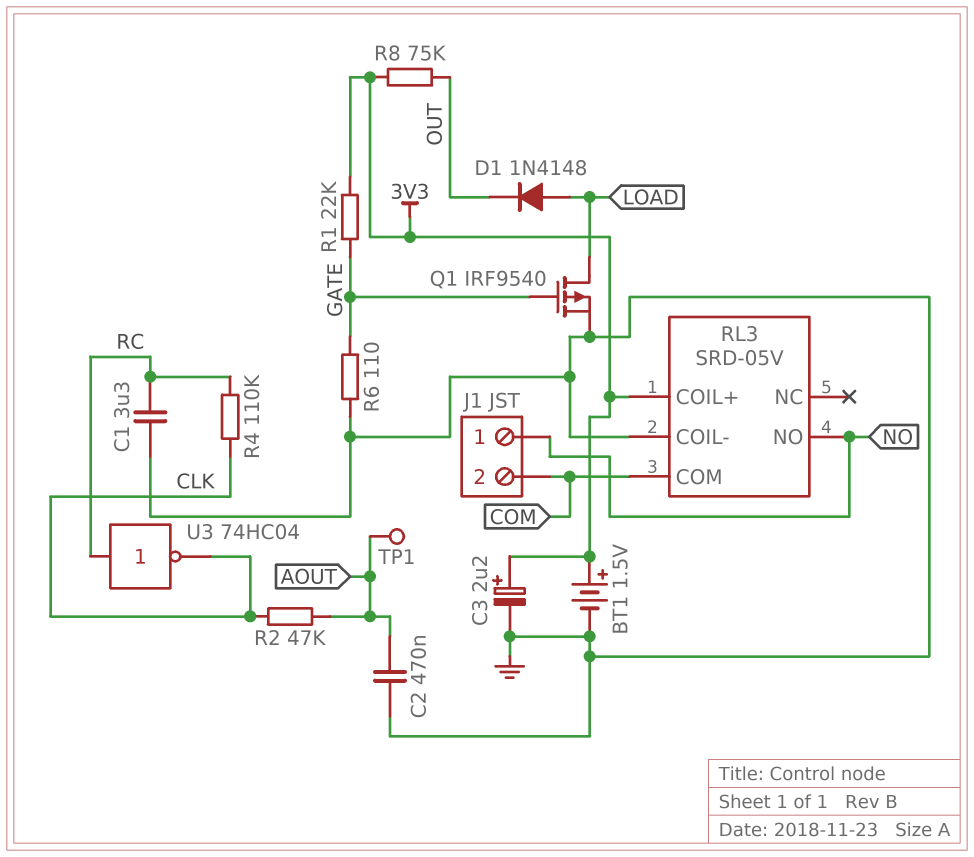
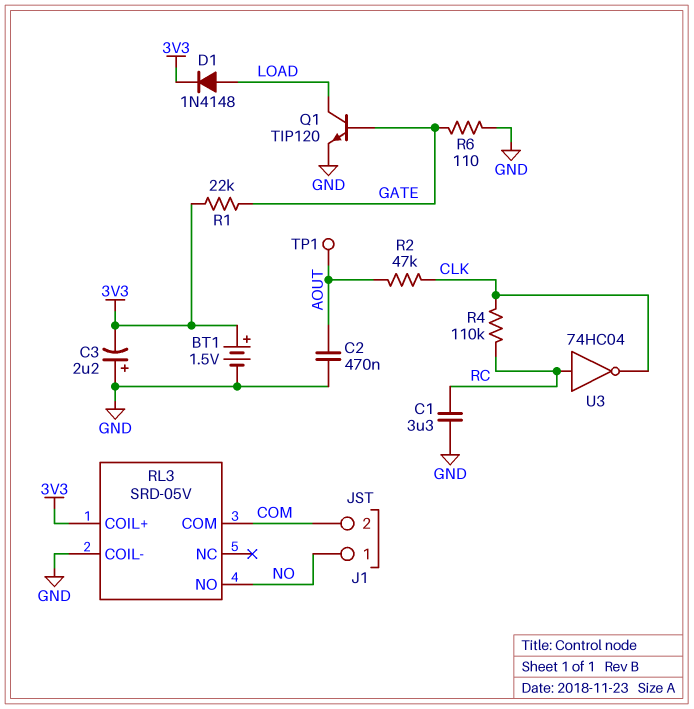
C3: 2.2uF (plus 3V3, minus GND) -> 2.2uF (plus GND, minus 3V3)
D1: diode 1N4148 (A LOAD, K OUT) -> diode 1N4148 (A LOAD, K 3V3)
Q1: PMOS IRF9540 (G GATE, D LOAD, S GND) -> NPN TIP120 (B GATE, C LOAD, E GND)
R8: 75k (3V3, OUT) -> none

